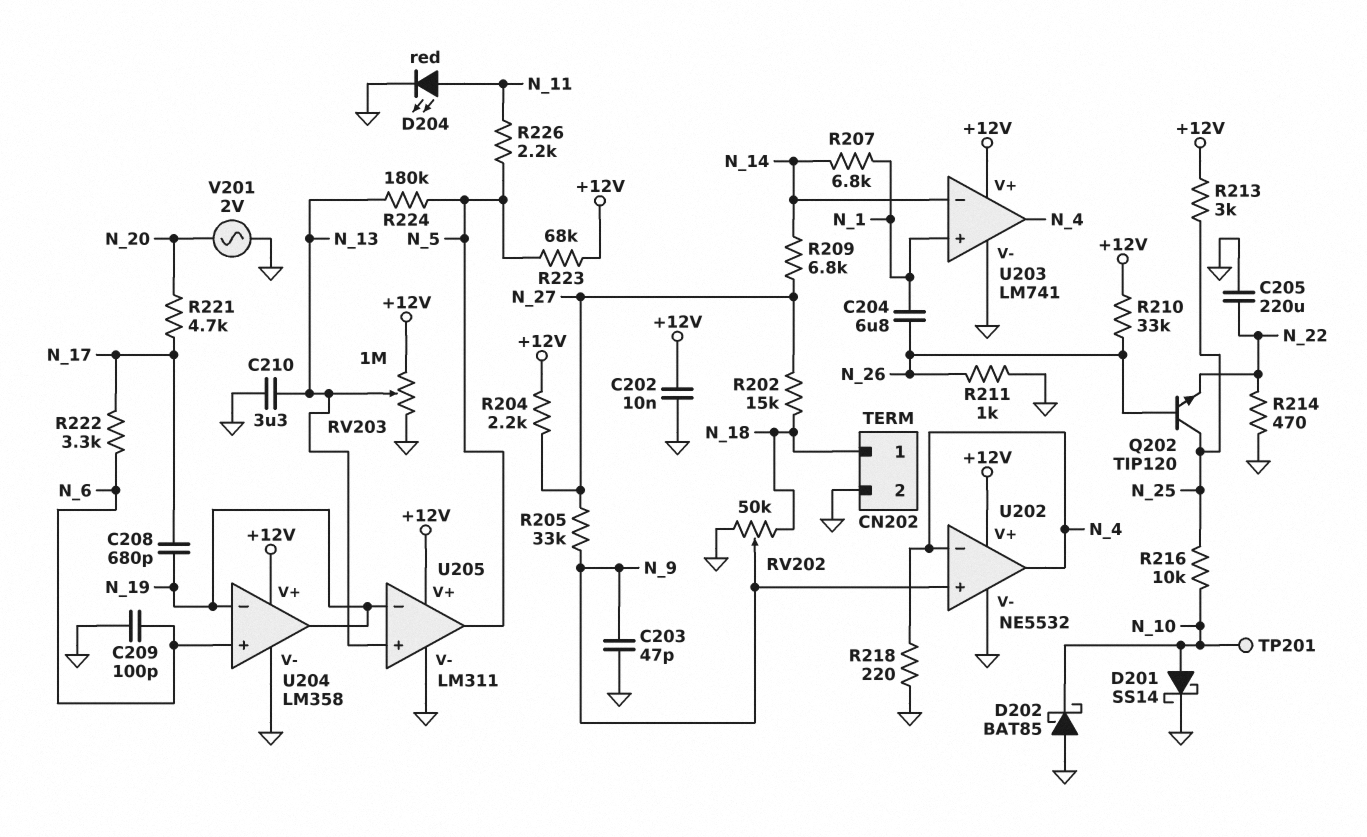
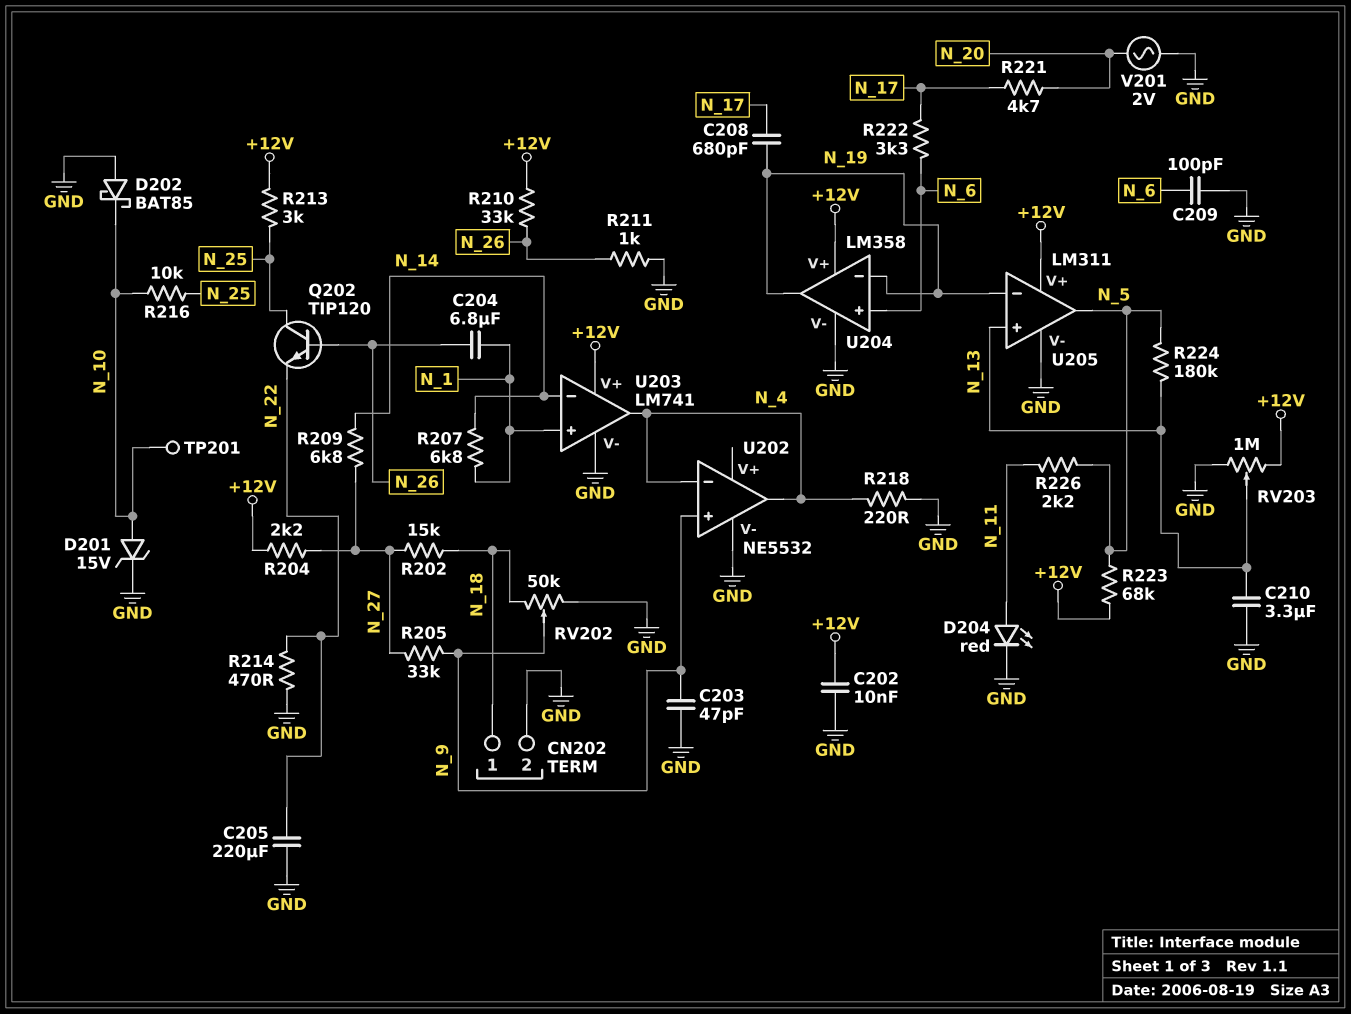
D201: schottky SS14 (A N_10, K GND) -> zener 15V (A N_10, K GND)
U202 pin V+: +12V -> none

